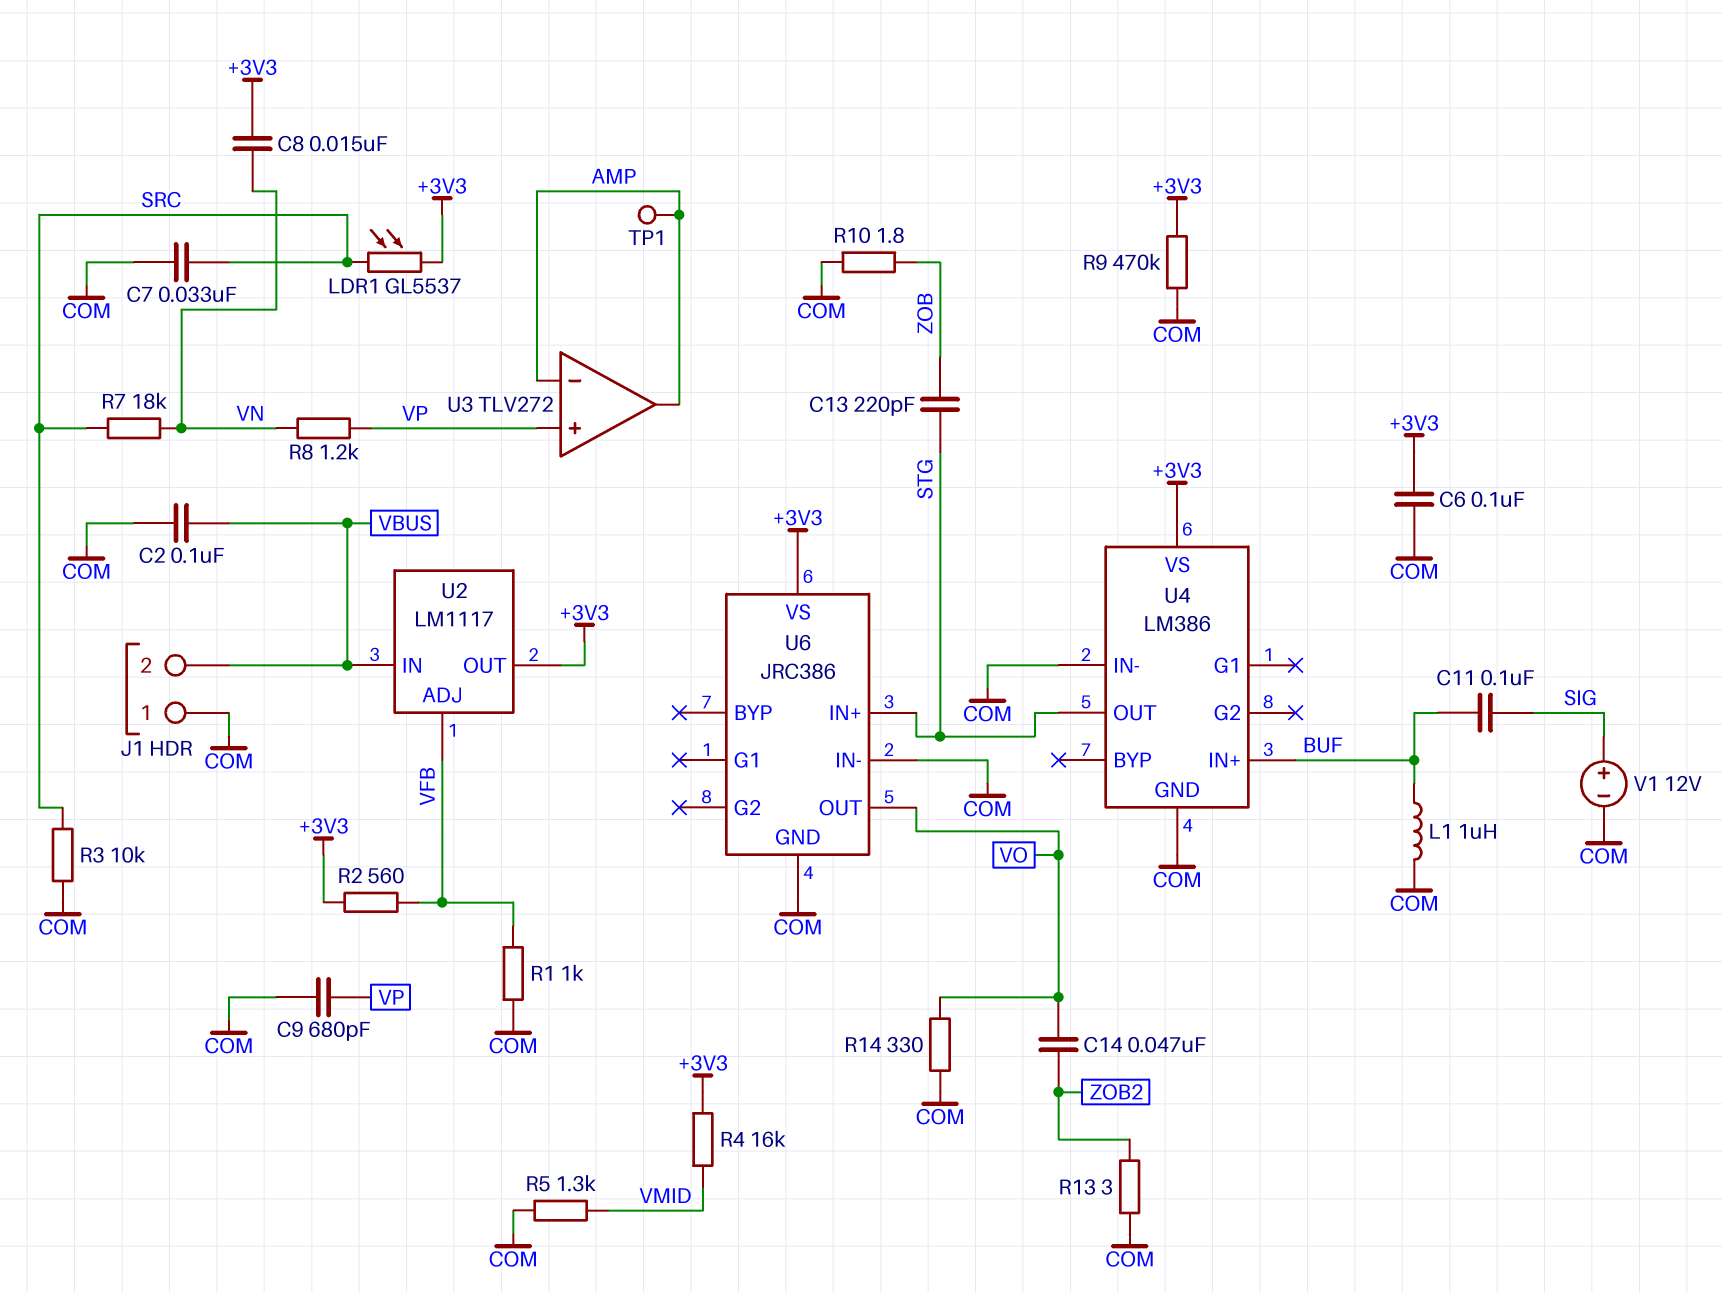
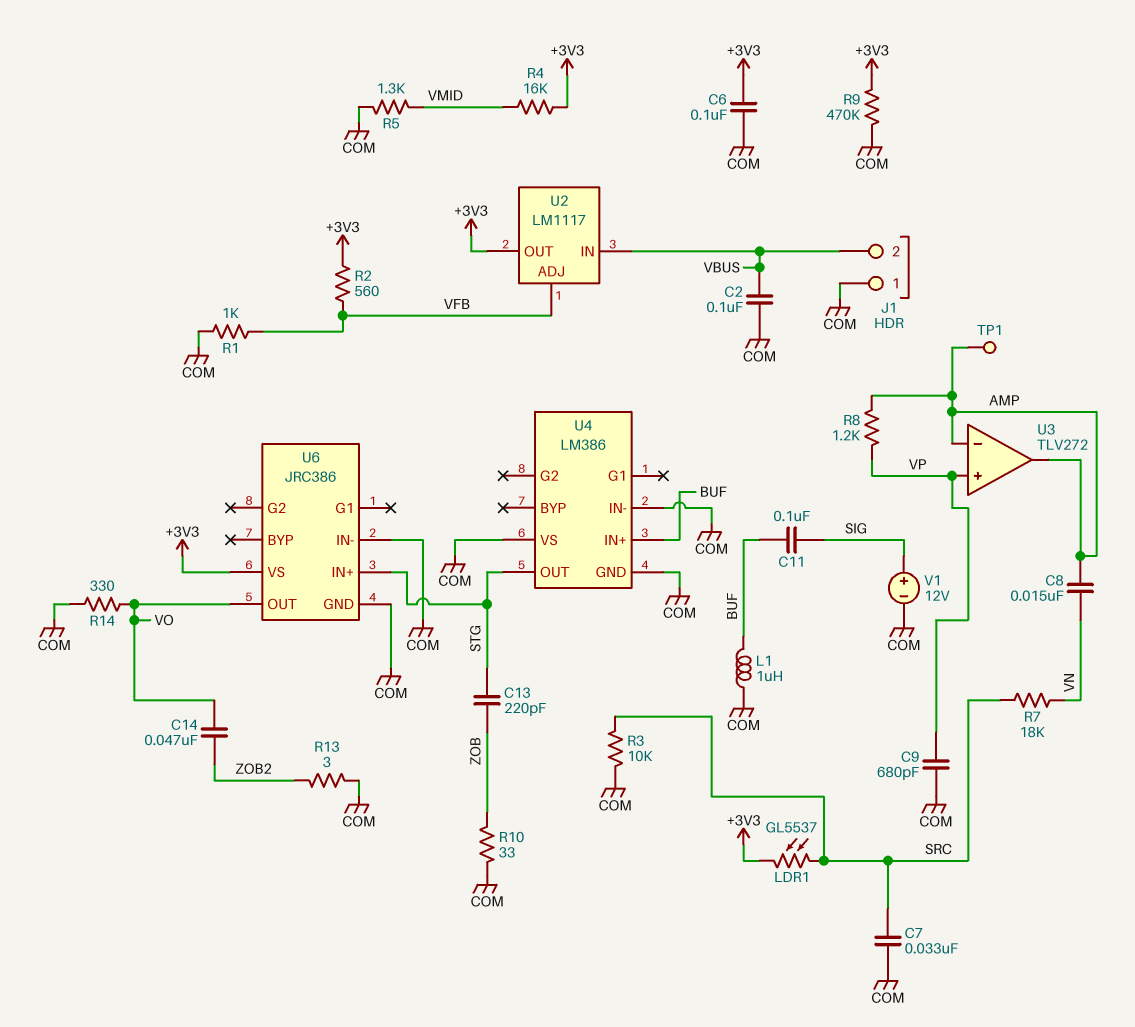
C8: 15nF (+3V3, VN) -> 15nF (AMP, VN)
R8: 1.2k (VN, VP) -> 1.2k (AMP, VP)
R10: 1.8 (COM, ZOB) -> 33 (COM, ZOB)
U4 pin VS: +3V3 -> COM

